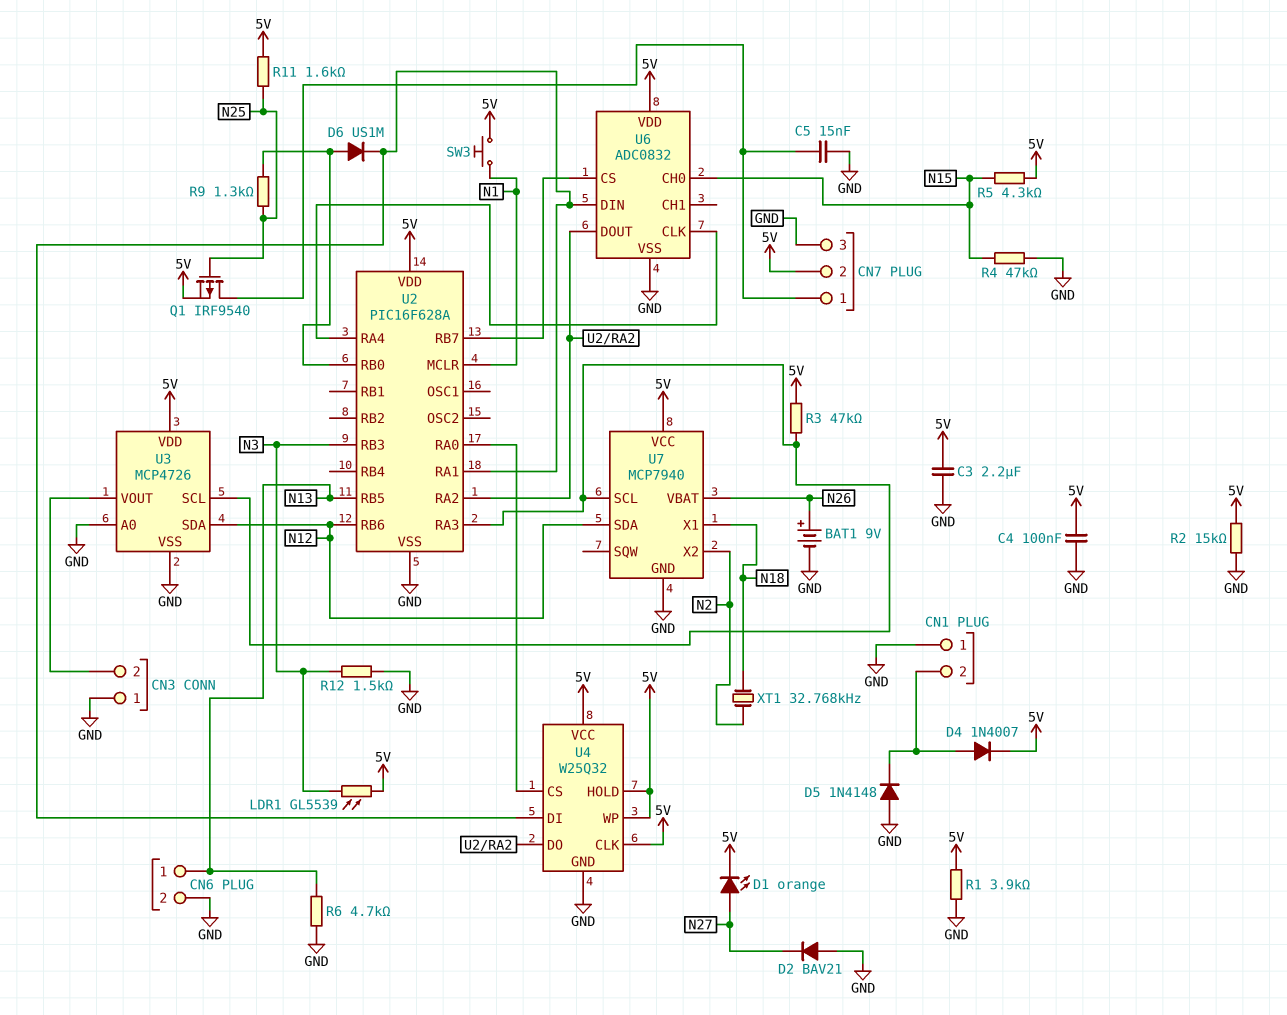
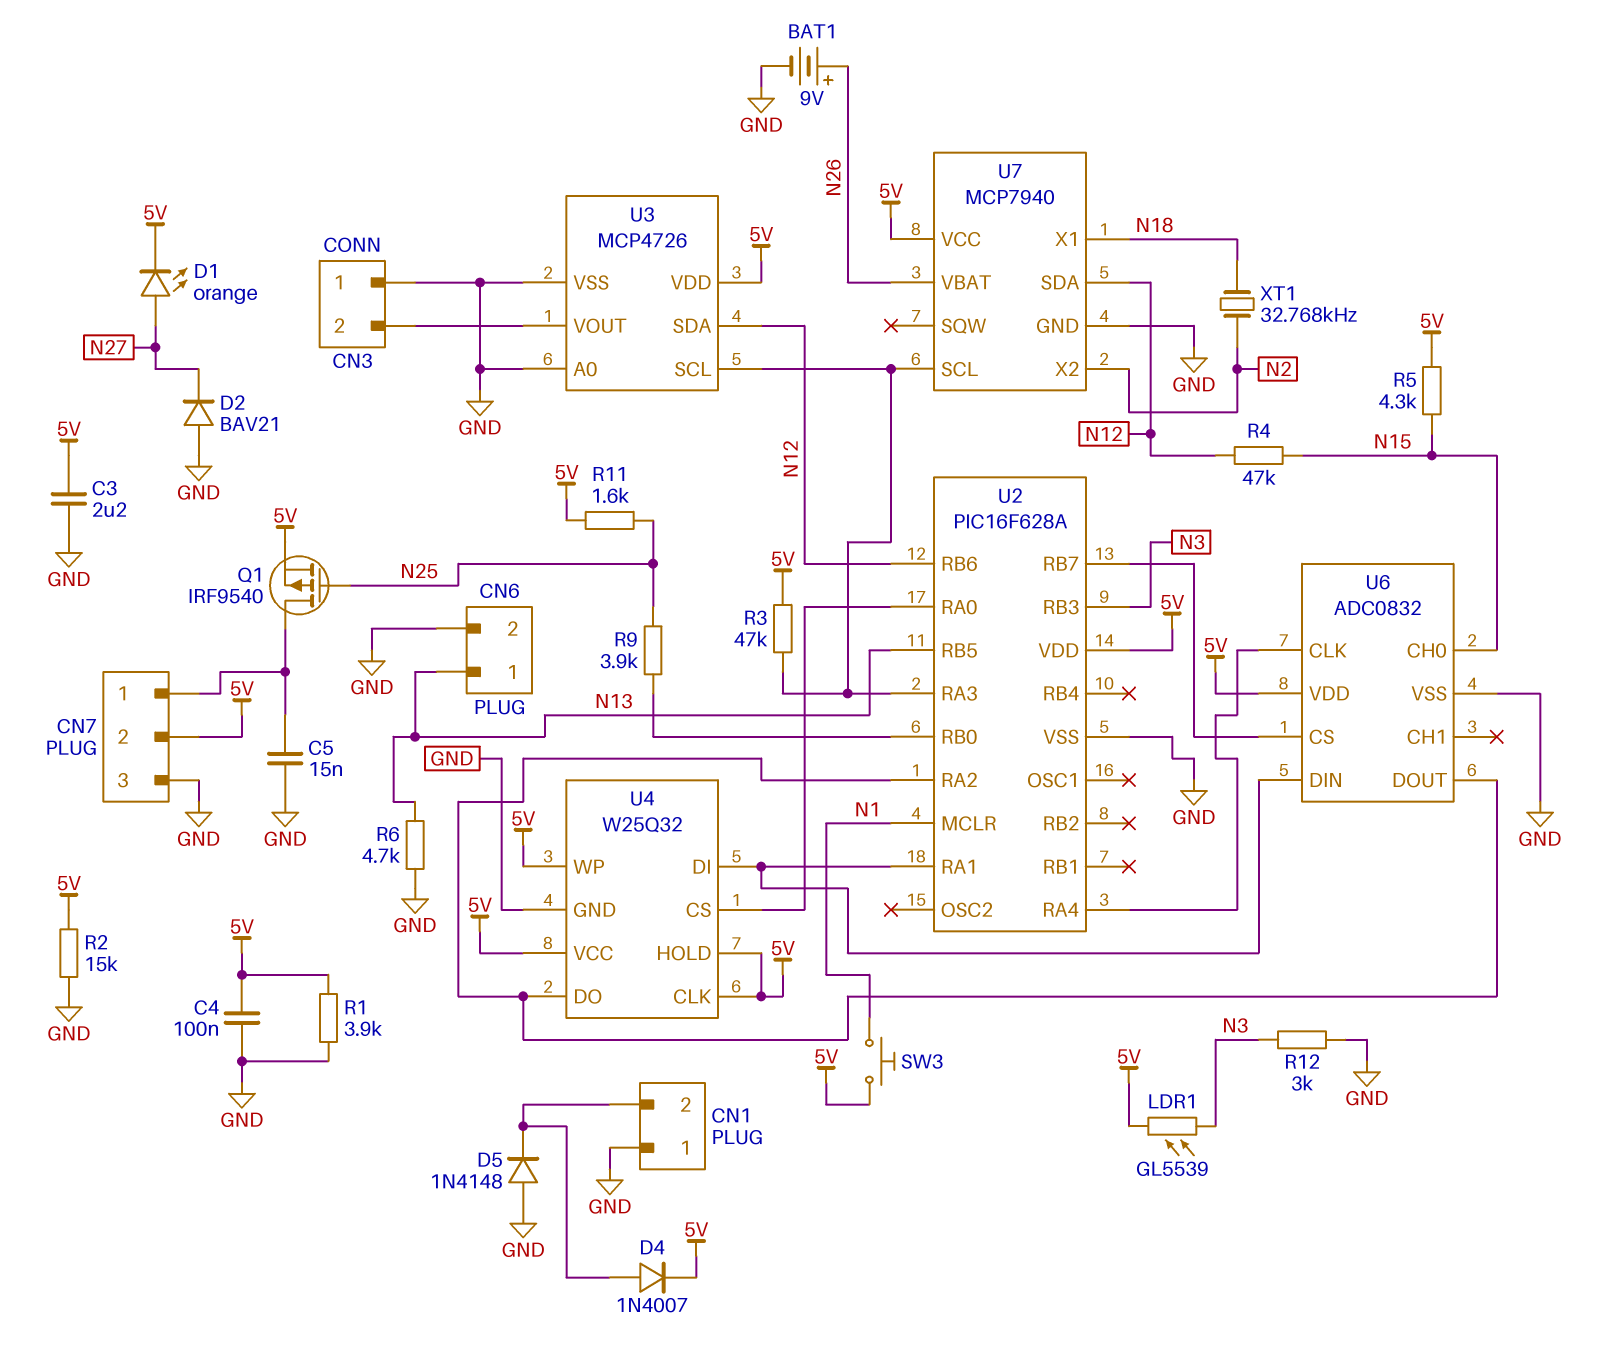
D6: diode US1M (A U2/RB0, K U2/RA1) -> none
R4: 47k (GND, N15) -> 47k (N12, N15)
R9: 1.3k (N25, U2/RB0) -> 3.9k (N25, U2/RB0)
R12: 1.5k (GND, N3) -> 3k (GND, N3)

